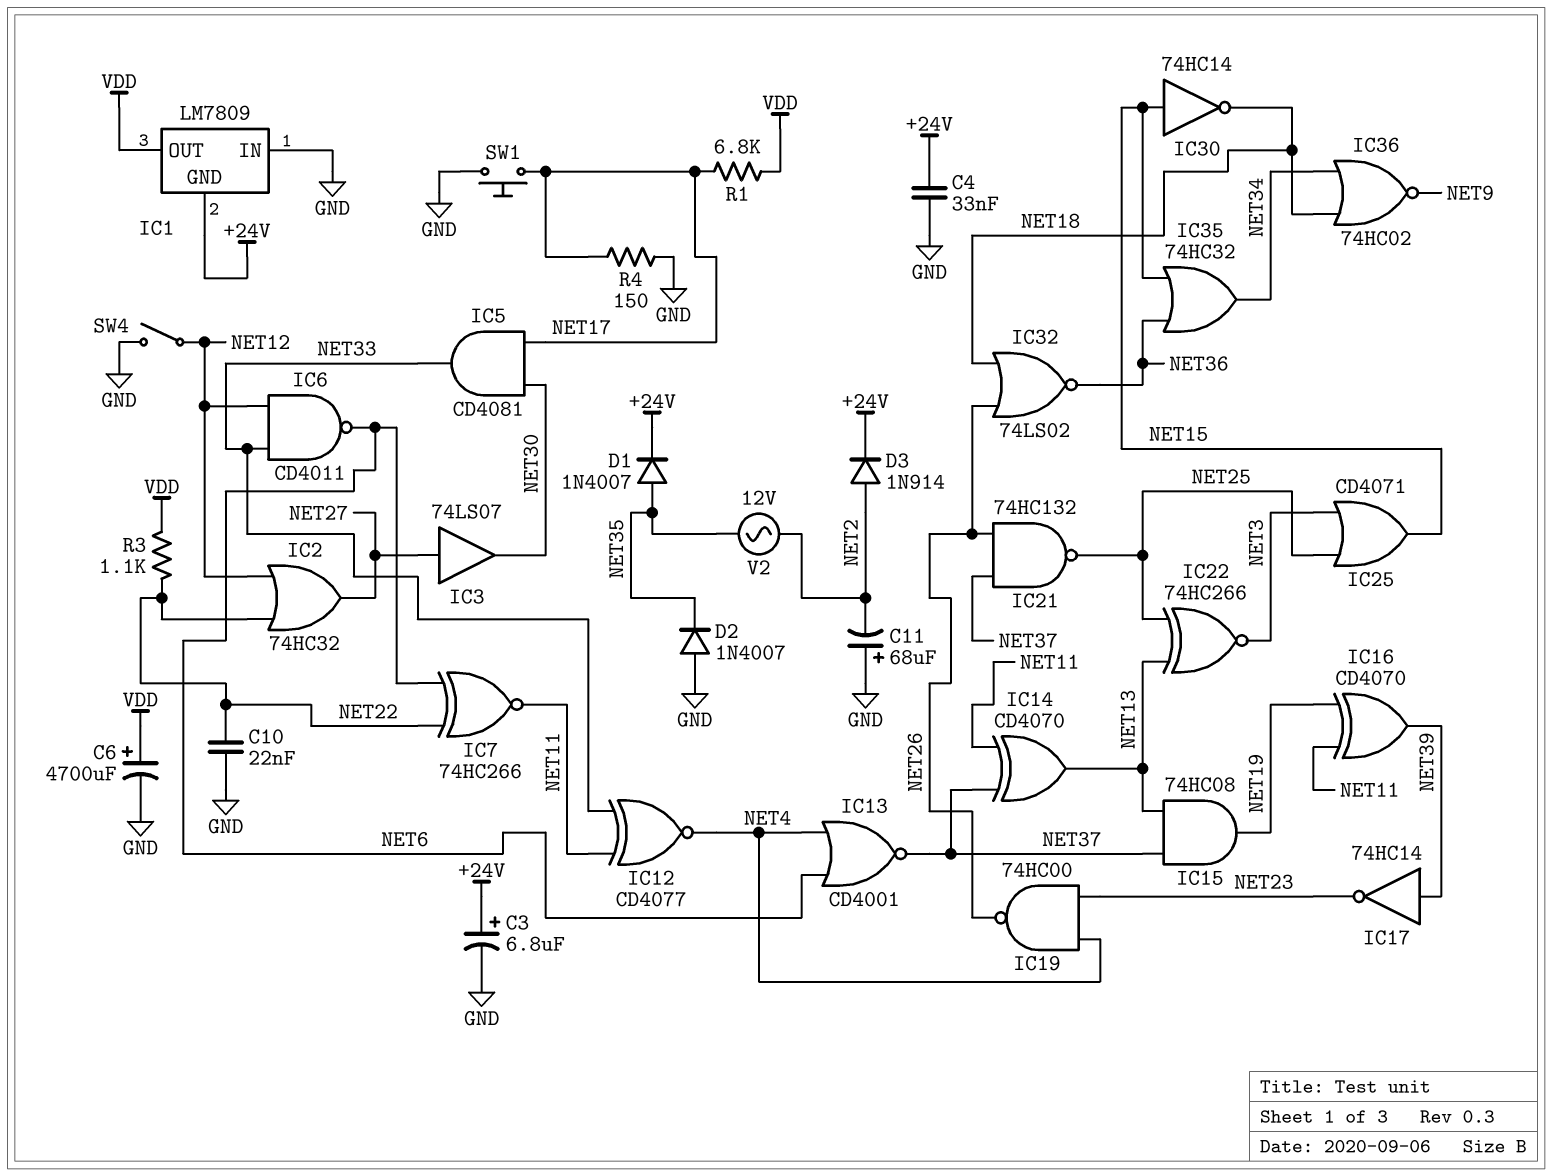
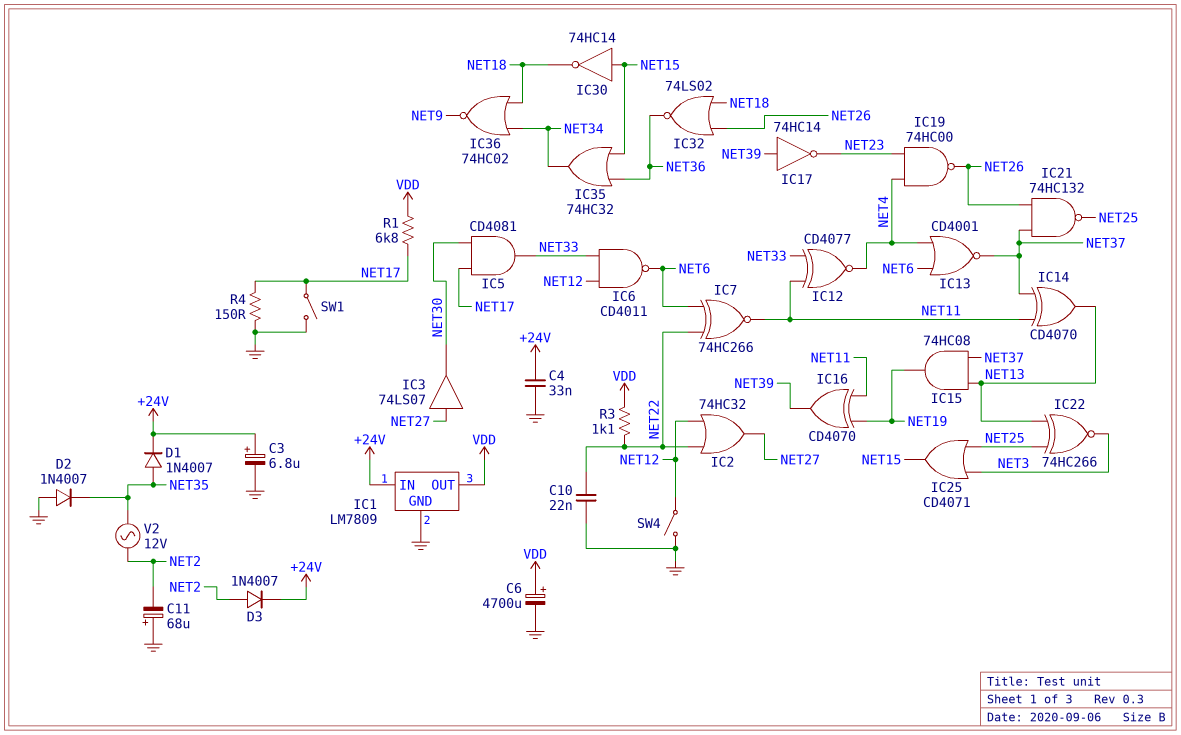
D3: diode 1N914 (A NET2, K +24V) -> diode 1N4007 (A NET2, K +24V)
IC1 pin GND: +24V -> GND
IC1 pin IN: GND -> +24V
SW1: button (GND, NET17) -> switch (GND, NET17)

